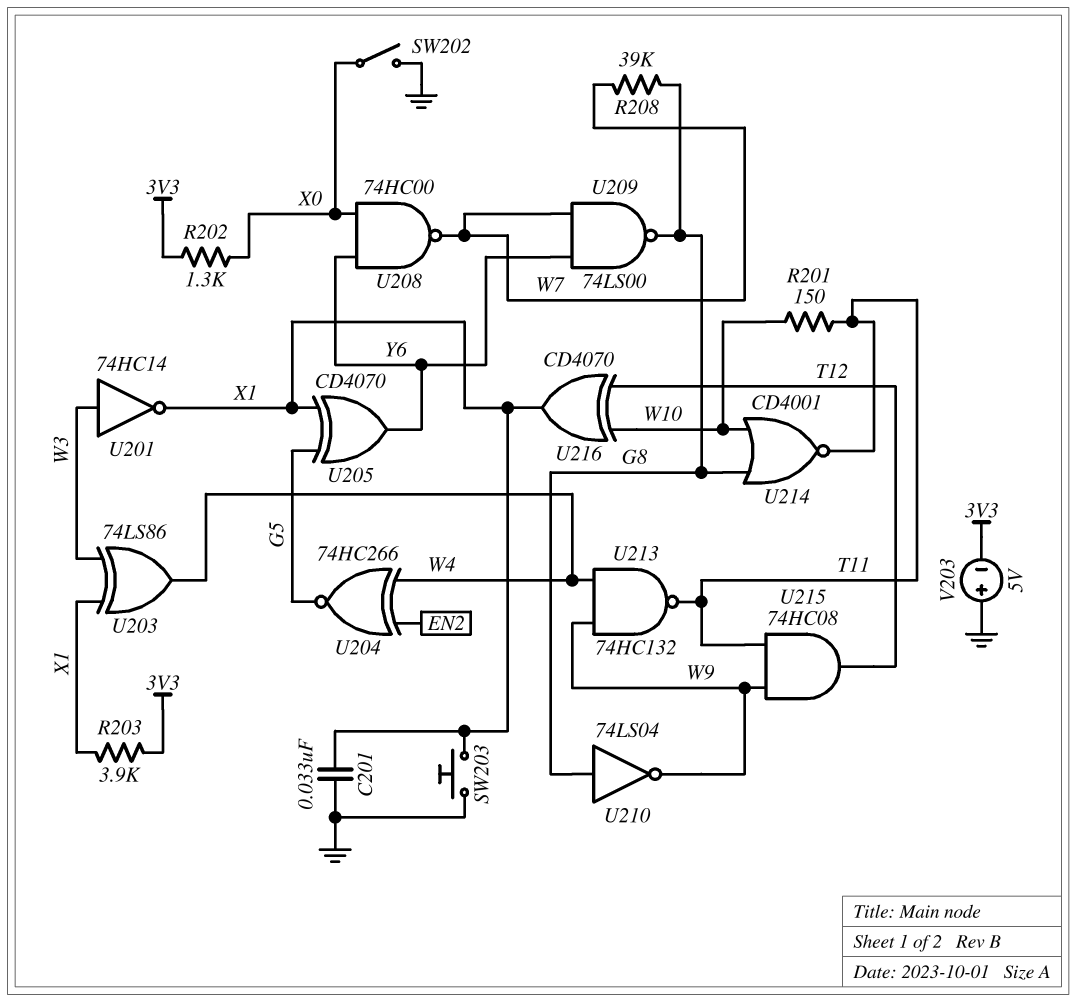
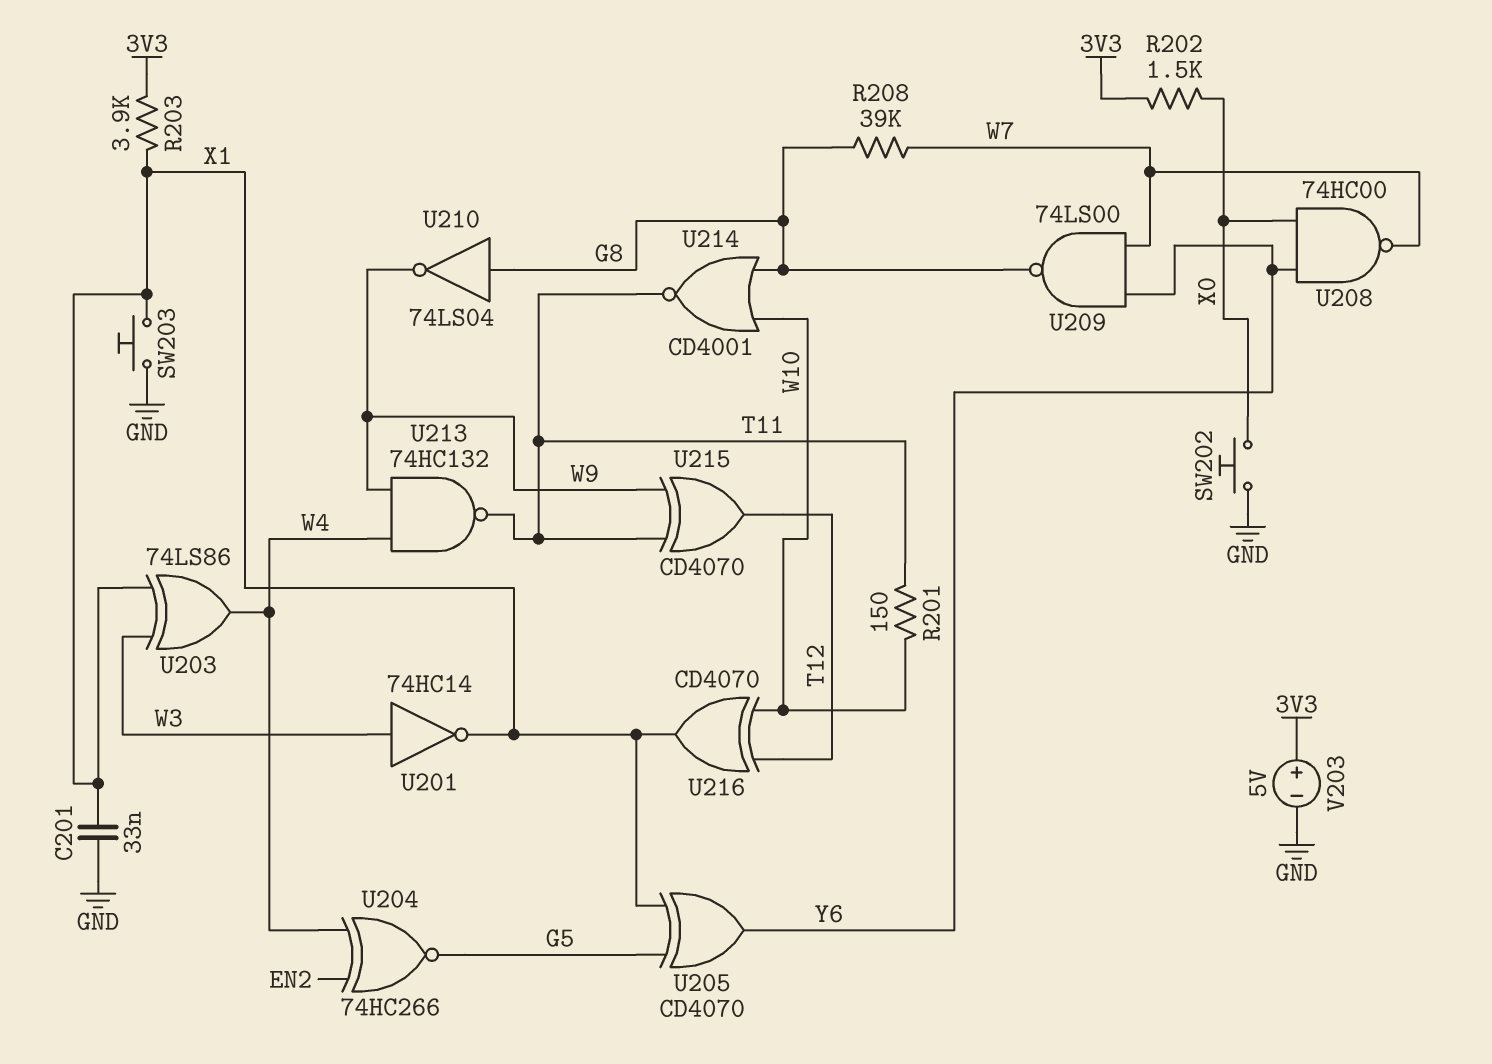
R202: 1.3k (3V3, X0) -> 1.5k (3V3, X0)
SW202: switch (GND, X0) -> button (GND, X0)
U215: AND 74HC08 (in T11, in W9, out T12) -> XOR CD4070 (in T11, in W9, out T12)
V203: 5V (plus GND, minus 3V3) -> 5V (plus 3V3, minus GND)

